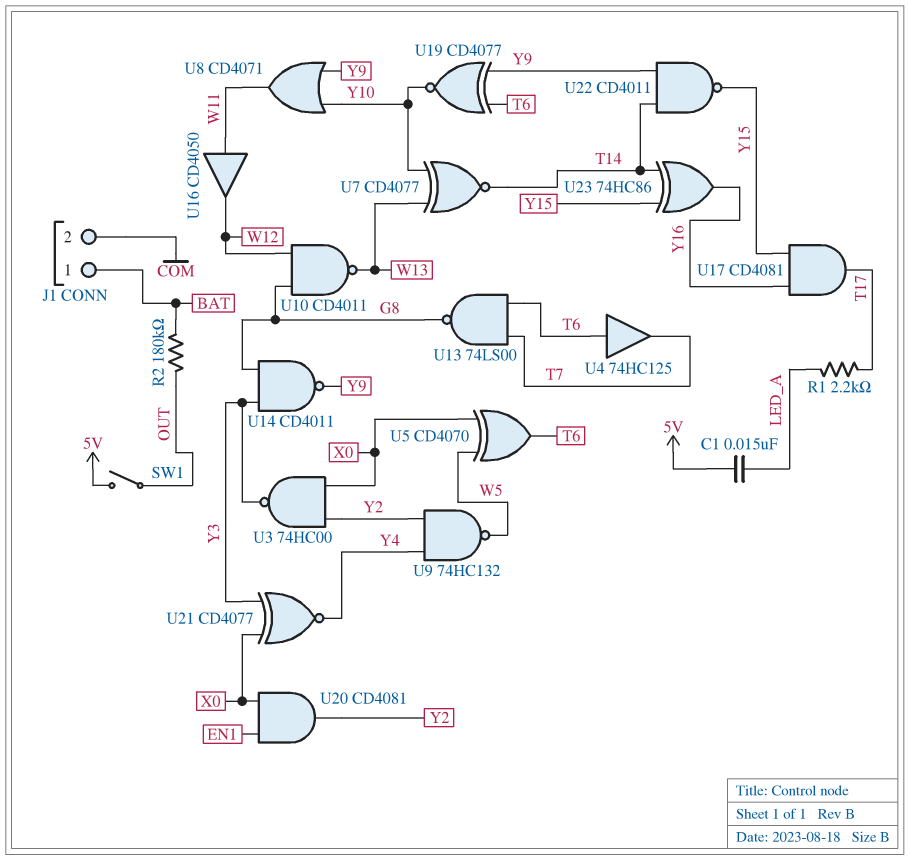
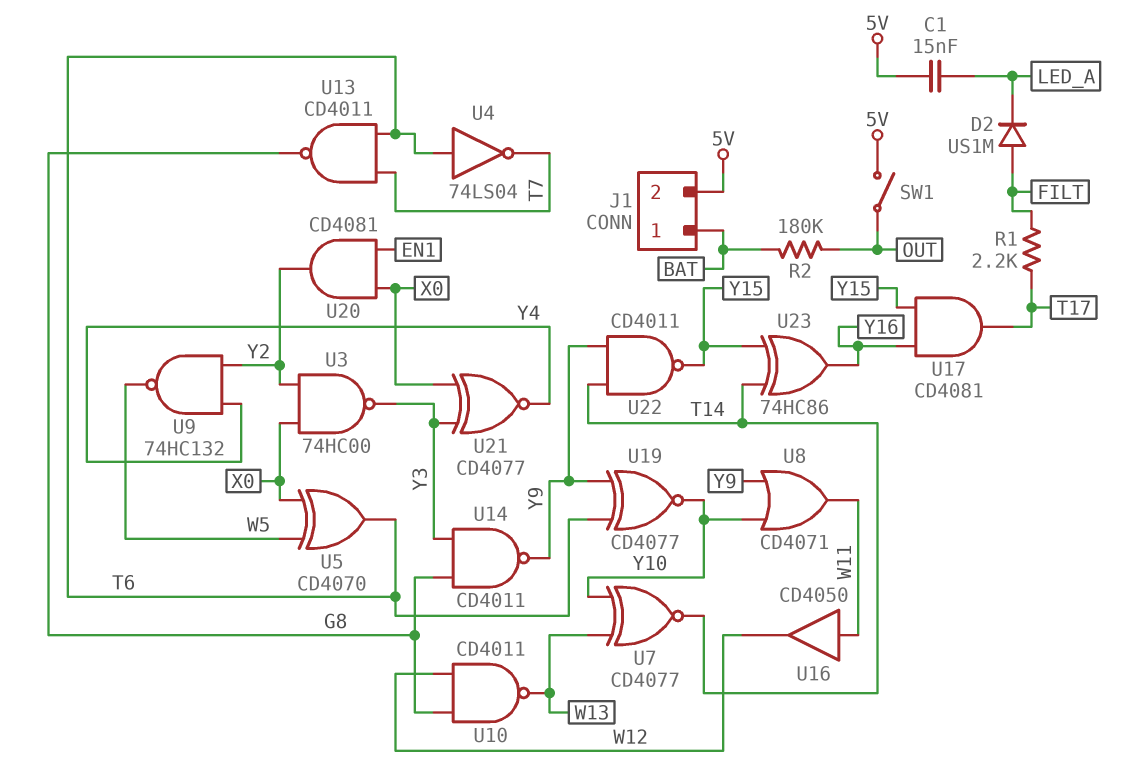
D2: none -> diode US1M (A FILT, K LED_A)
J1 pin 2: COM -> 5V
R1: 2.2k (LED_A, T17) -> 2.2k (FILT, T17)
U4: buffer 74HC125 (in T6, out T7) -> NOT 74LS04 (in T6, out T7)
U13: NAND 74LS00 (in T6, in T7, out G8) -> NAND CD4011 (in T6, in T7, out G8)

